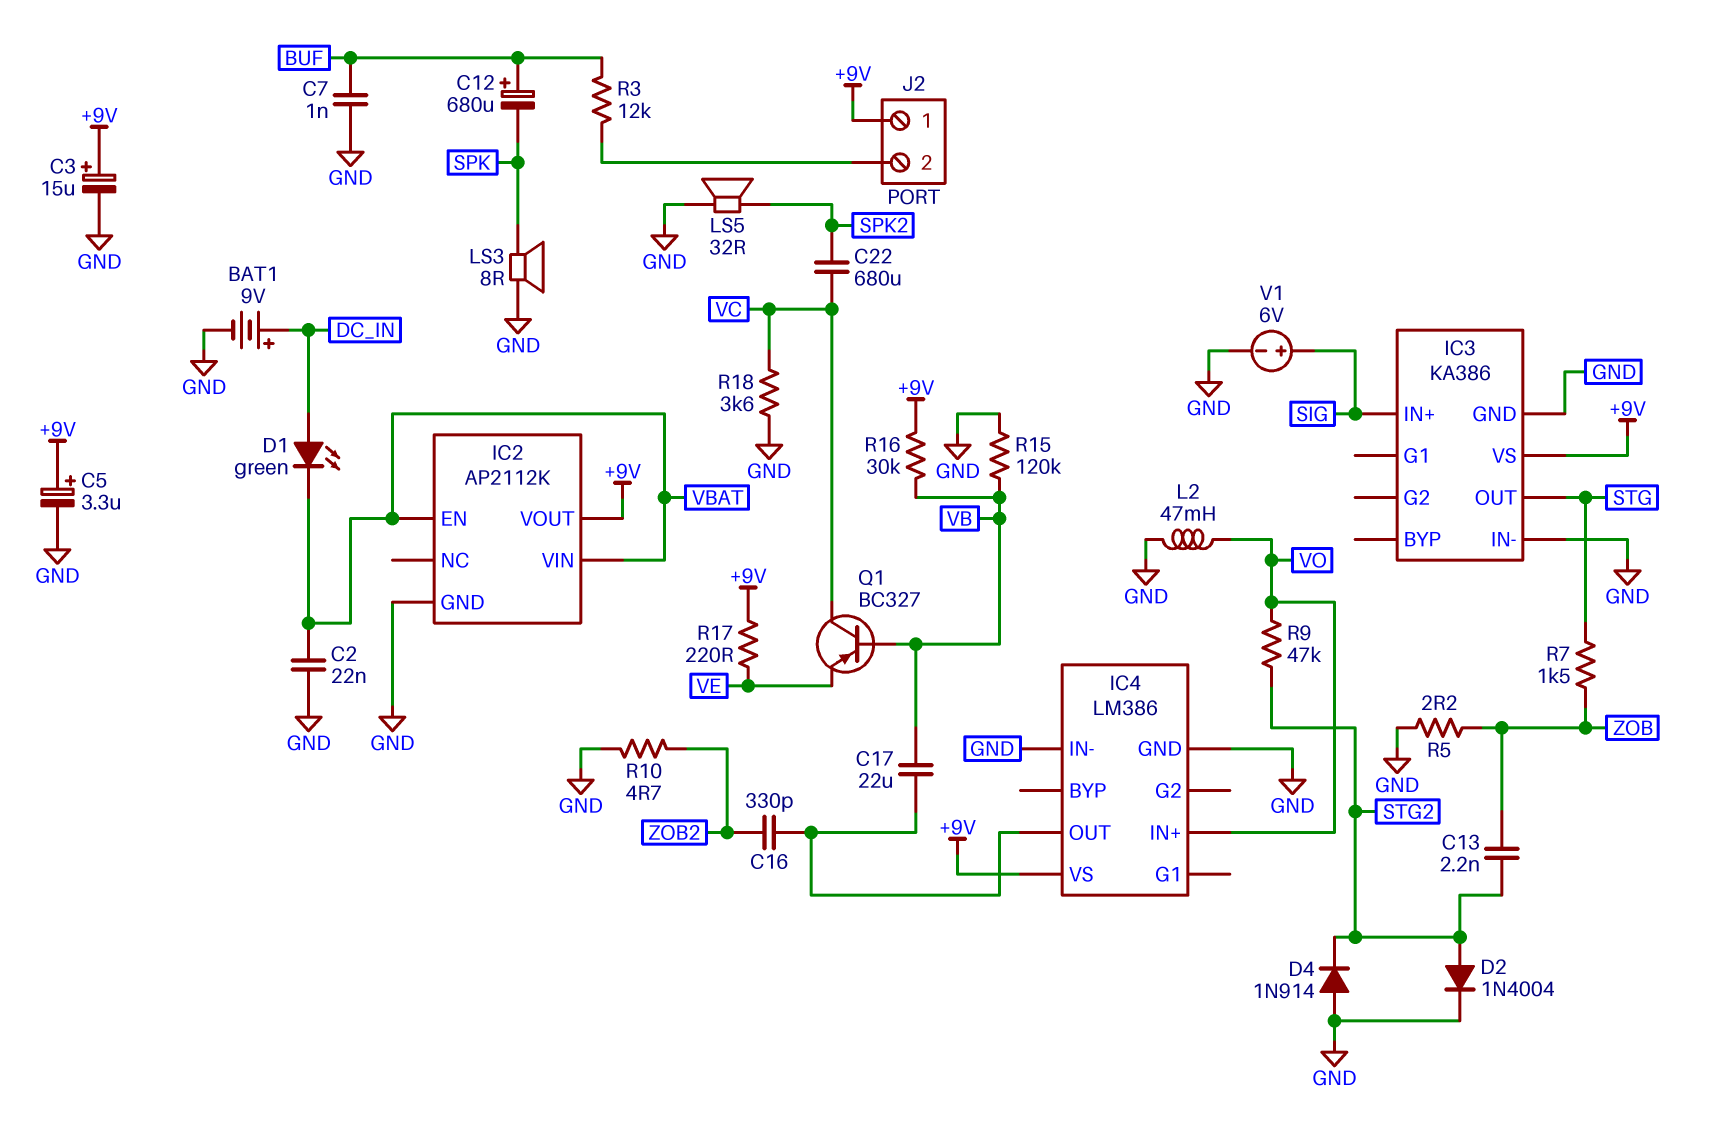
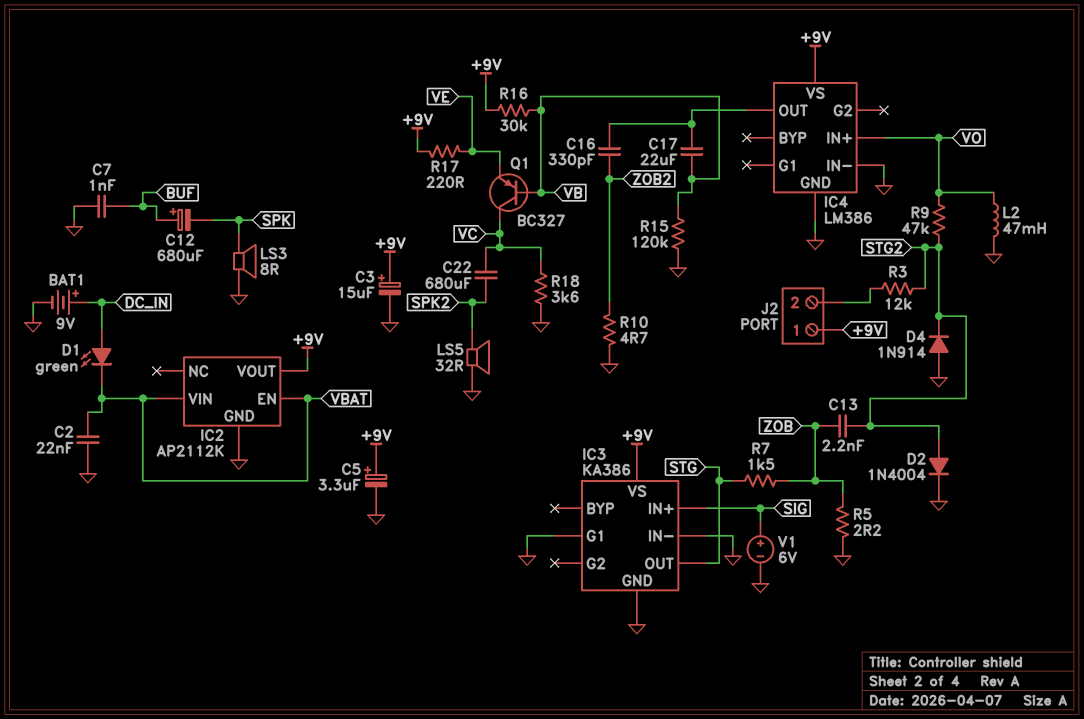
IC3 pin G1: none -> GND
R3: 12k (BUF, J2/2) -> 12k (J2/2, STG2)

